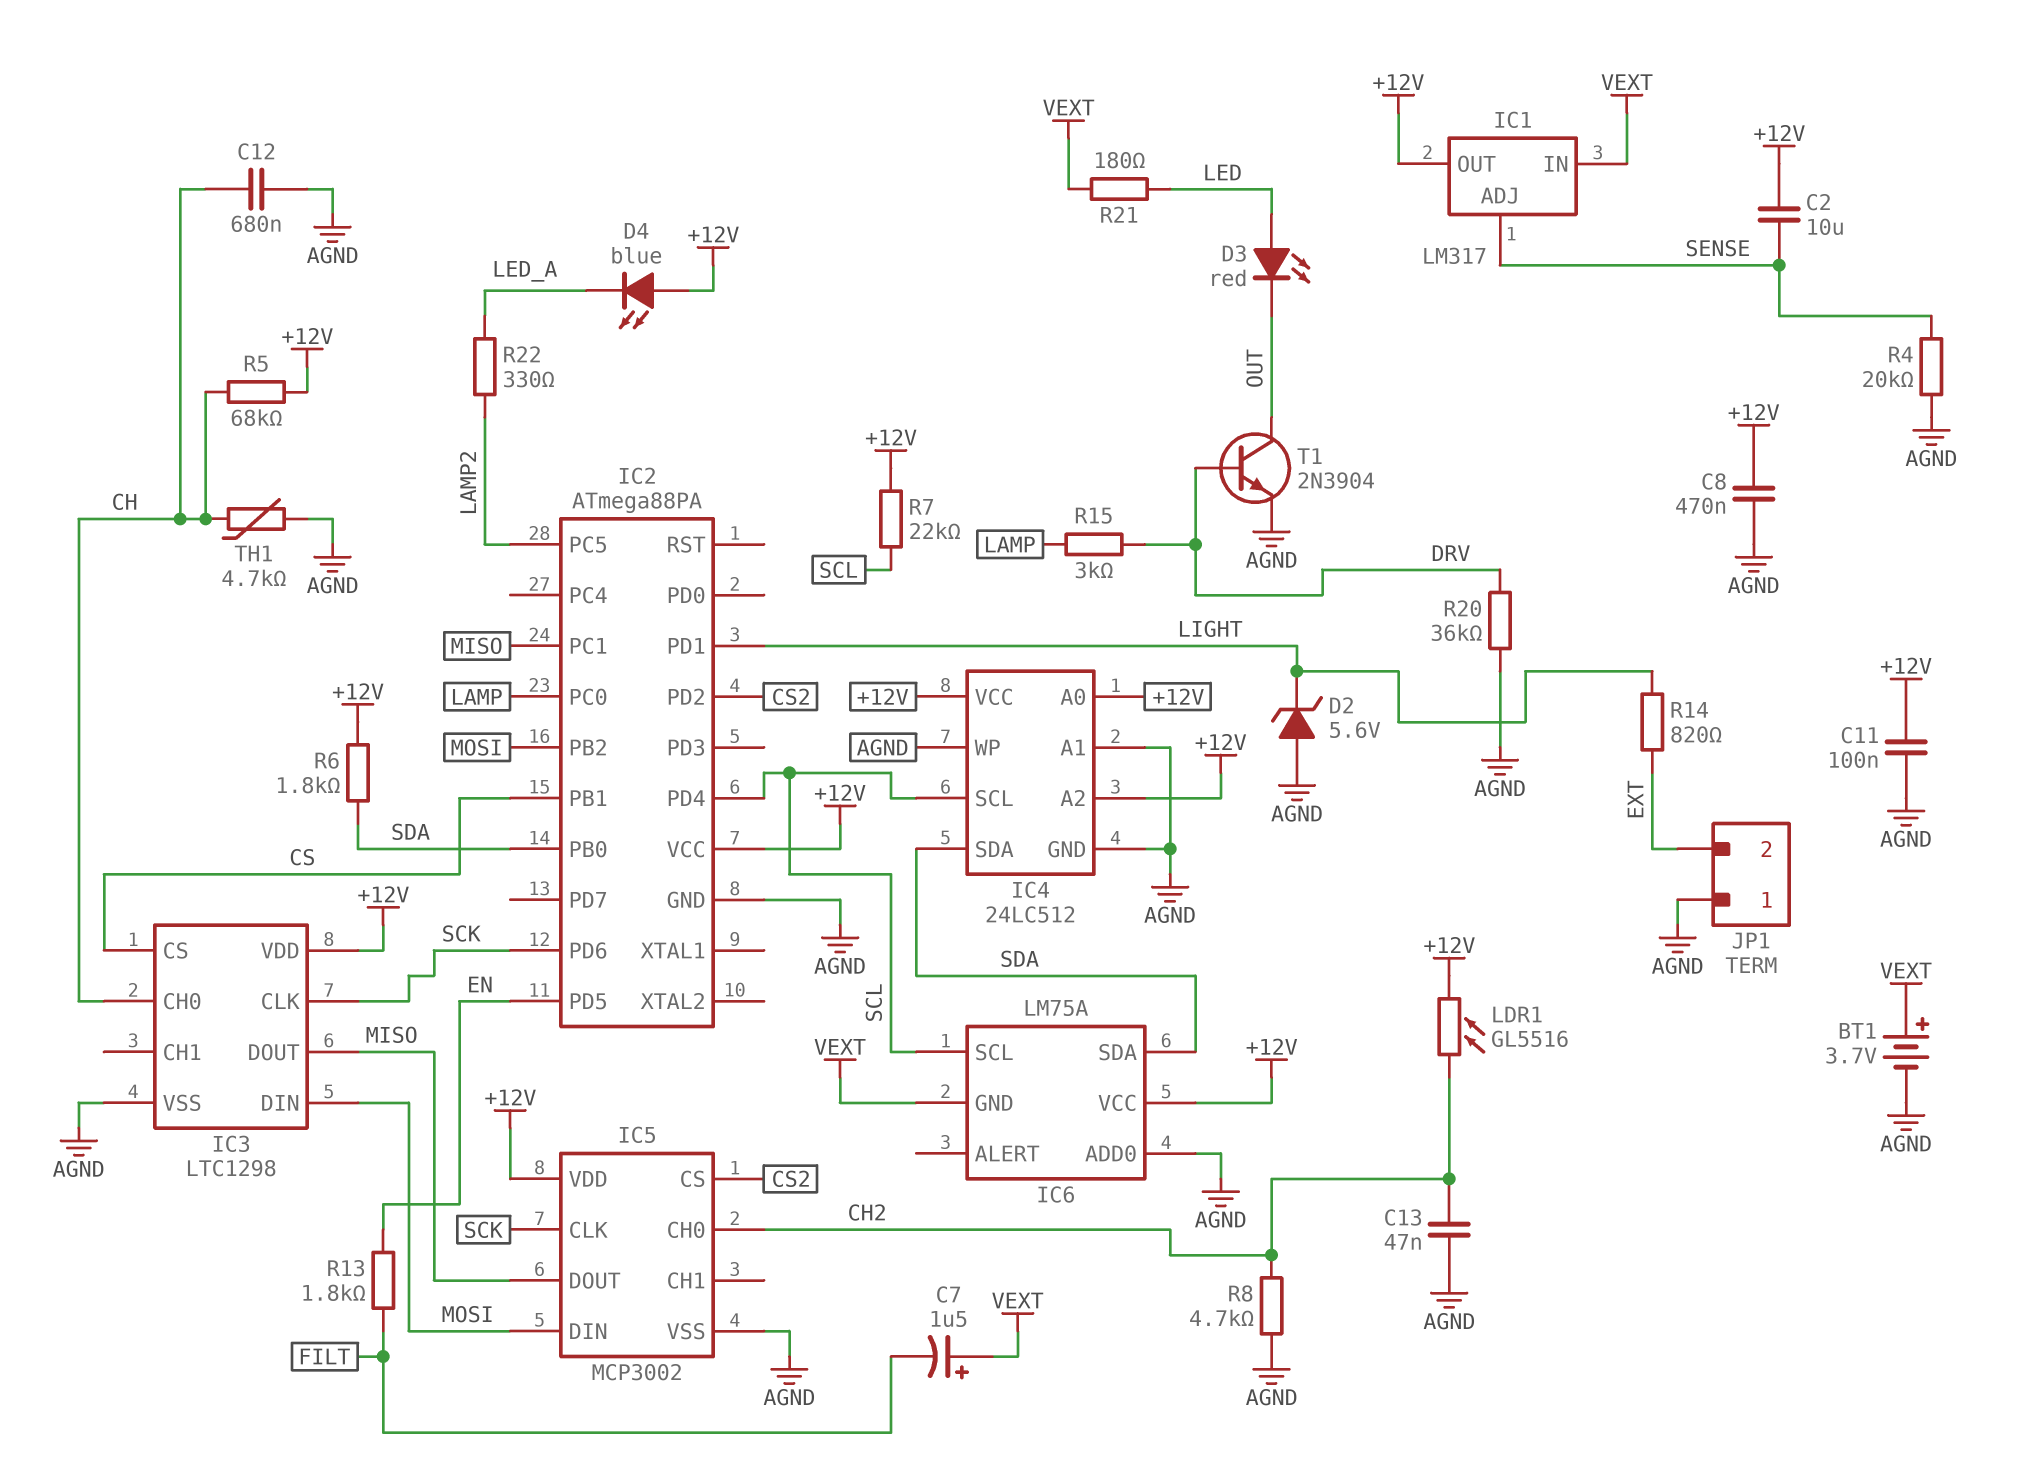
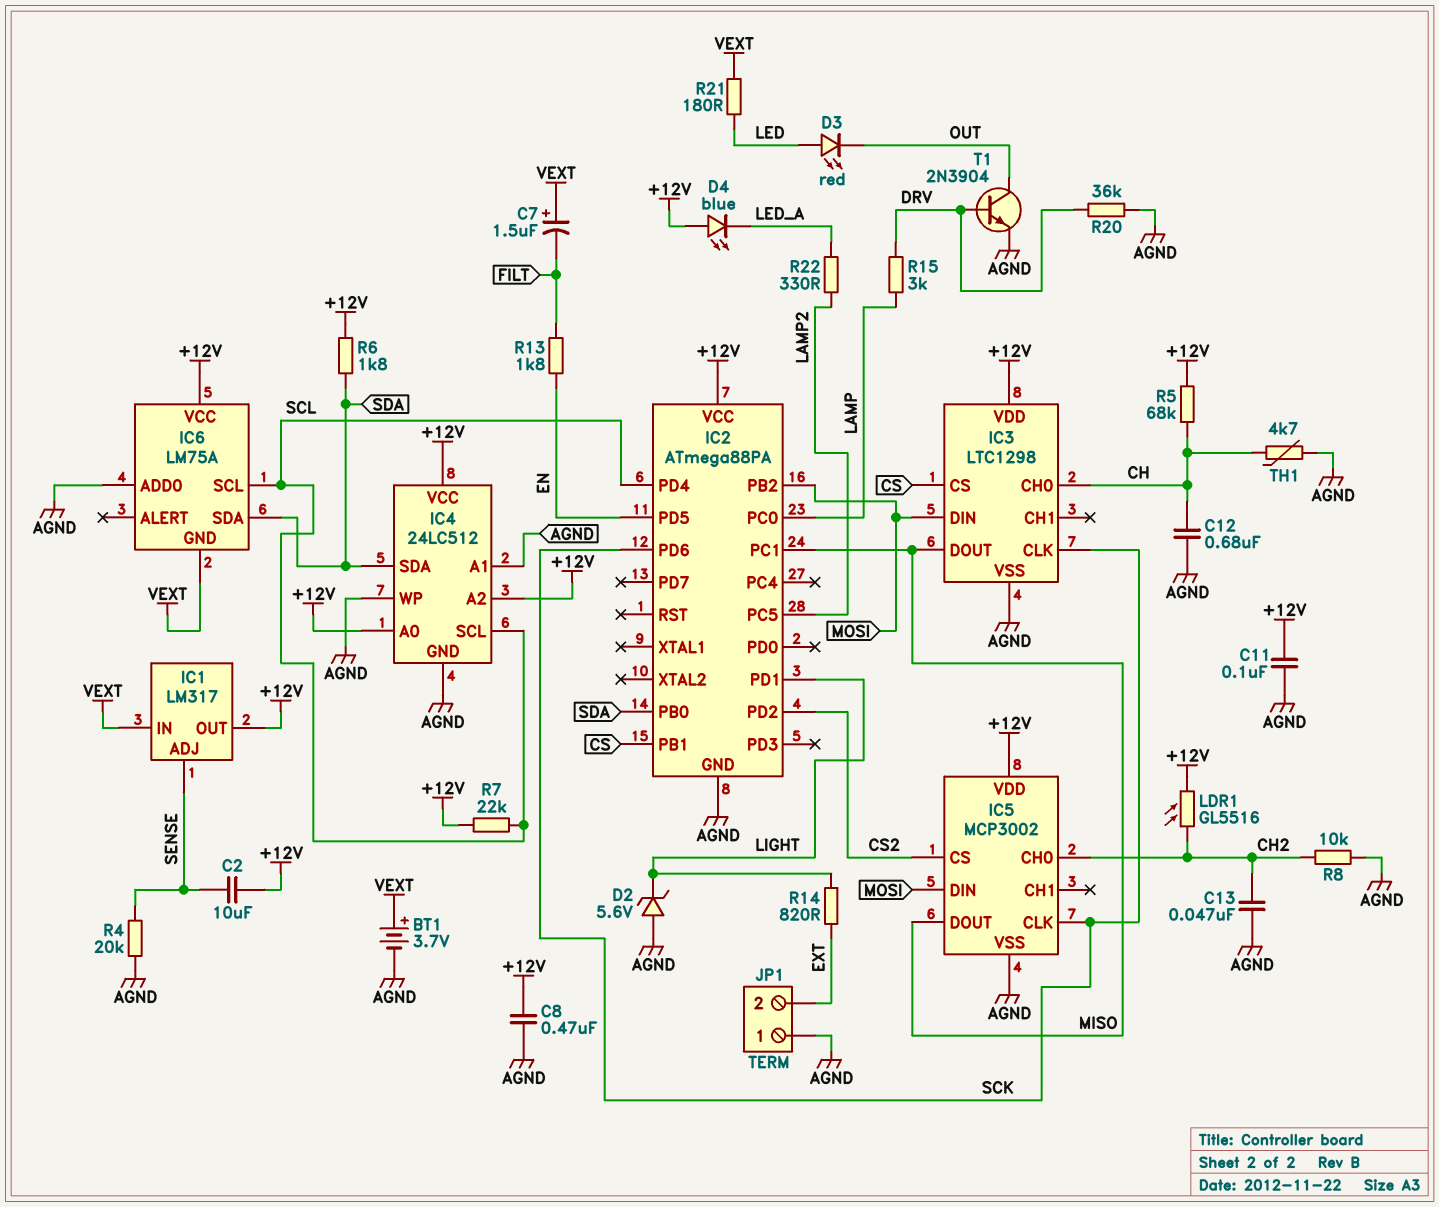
R8: 4.7k (AGND, CH2) -> 10k (AGND, CH2)

